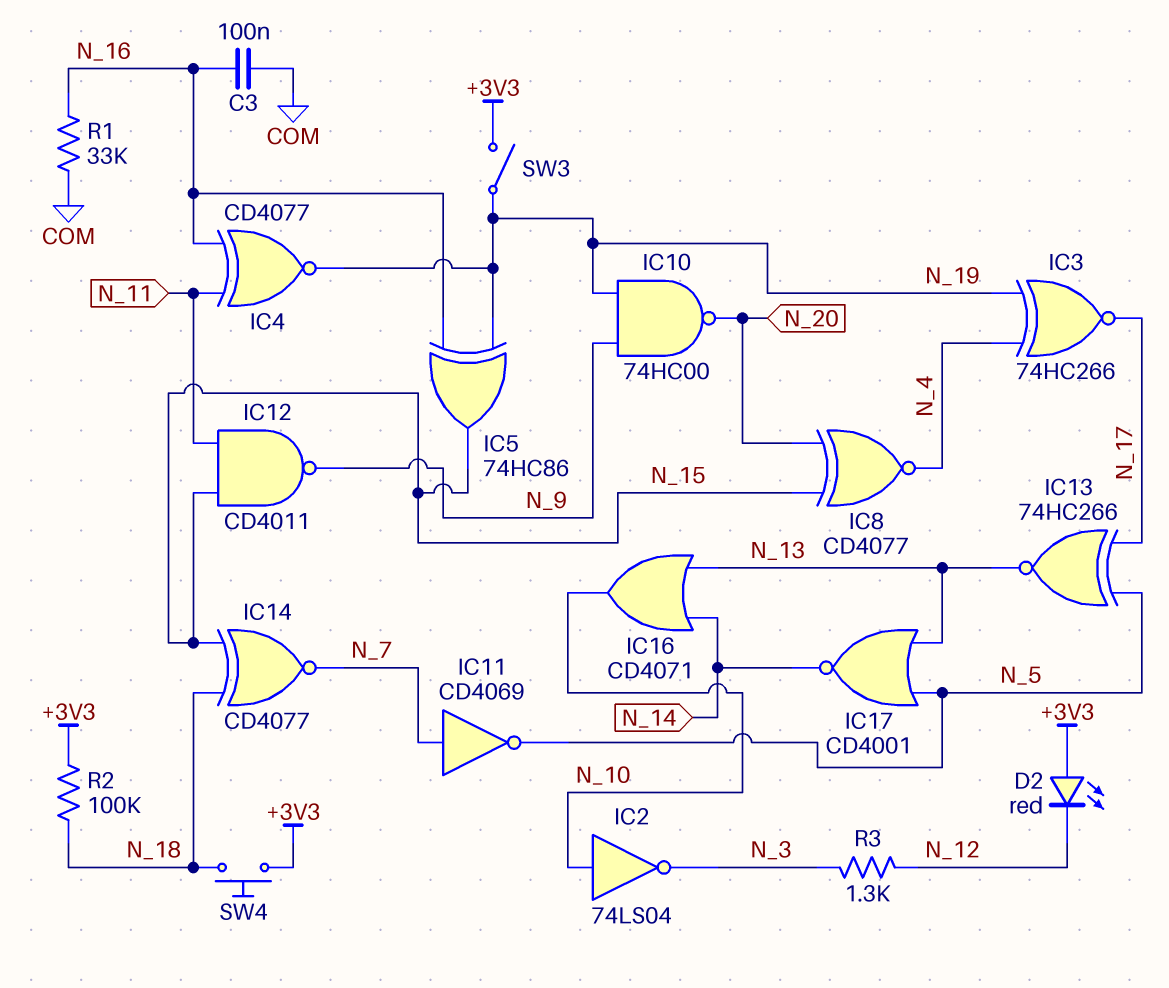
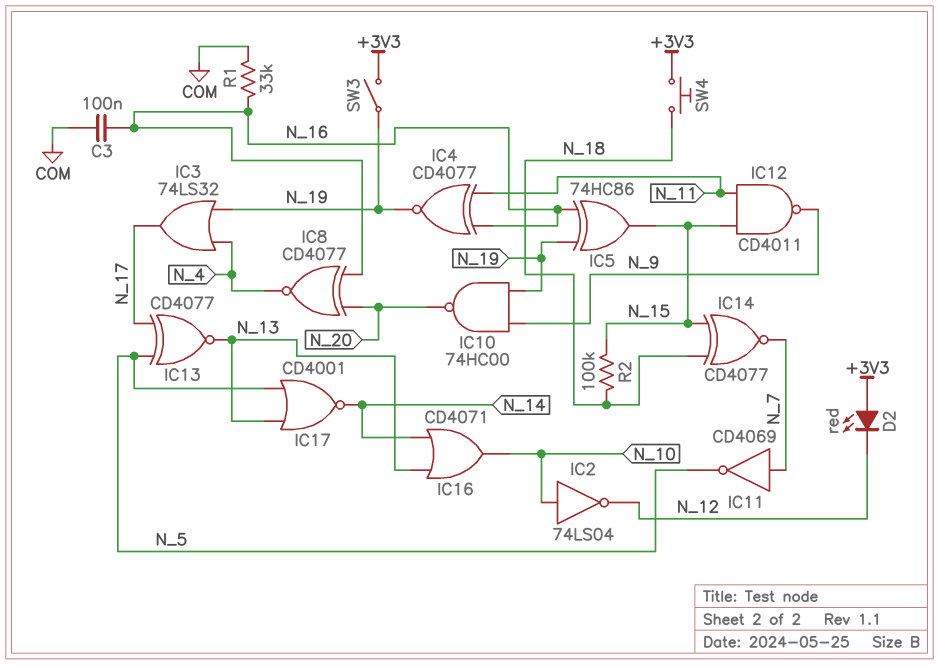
IC2: NOT 74LS04 (in N_10, out N_3) -> NOT 74LS04 (in N_10, out N_12)
IC3: XNOR 74HC266 (in N_4, in N_19, out N_17) -> OR 74LS32 (in N_4, in N_19, out N_17)
IC8: XNOR CD4077 (in N_15, in N_20, out N_4) -> XNOR CD4077 (in N_16, in N_20, out N_4)
IC13: XNOR 74HC266 (in N_5, in N_17, out N_13) -> XNOR CD4077 (in N_5, in N_17, out N_13)
R2: 100k (+3V3, N_18) -> 100k (N_15, N_18)
R3: 1.3k (N_3, N_12) -> none

